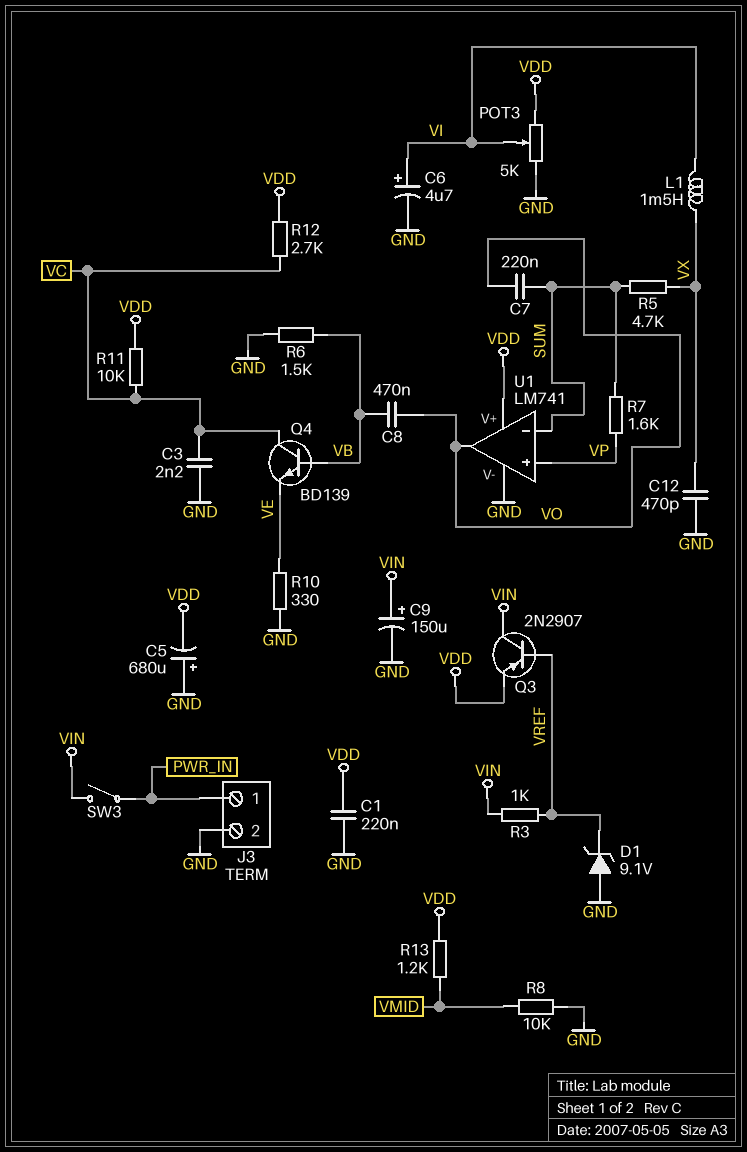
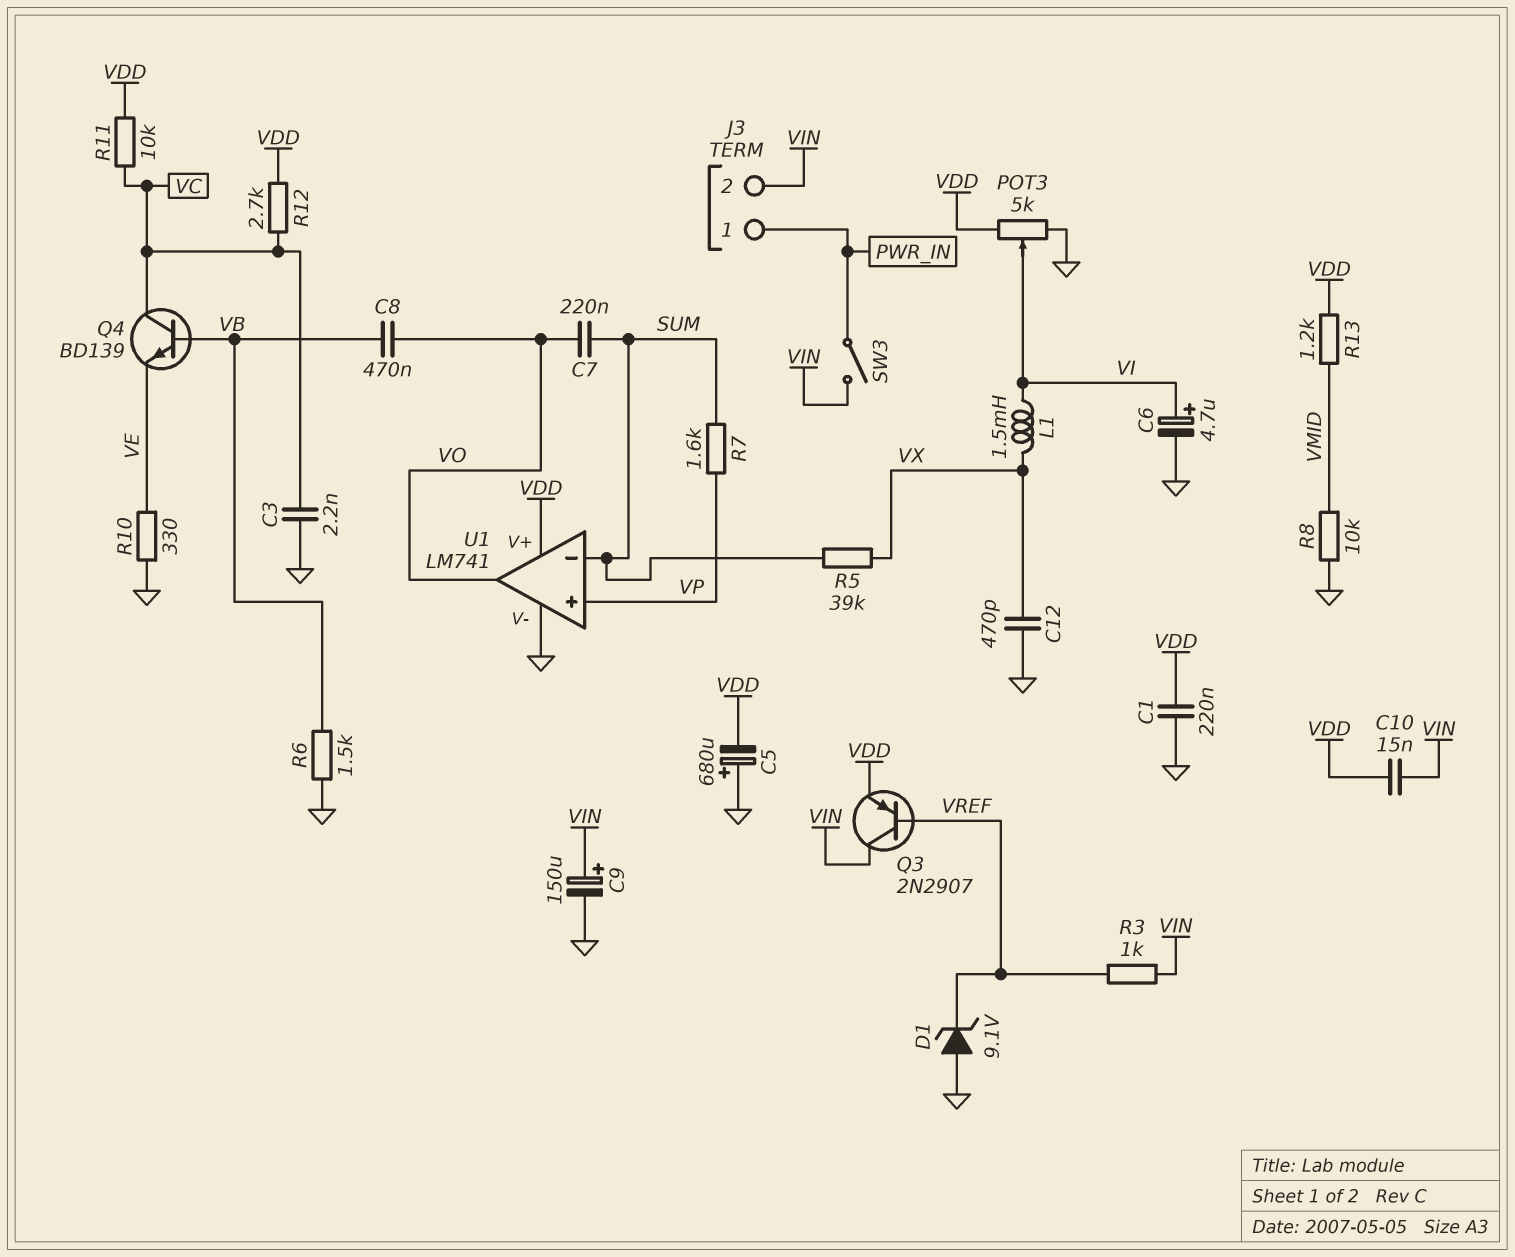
C10: none -> 15nF (VDD, VIN)
J3 pin 2: GND -> VIN
R5: 4.7k (SUM, VX) -> 39k (SUM, VX)

